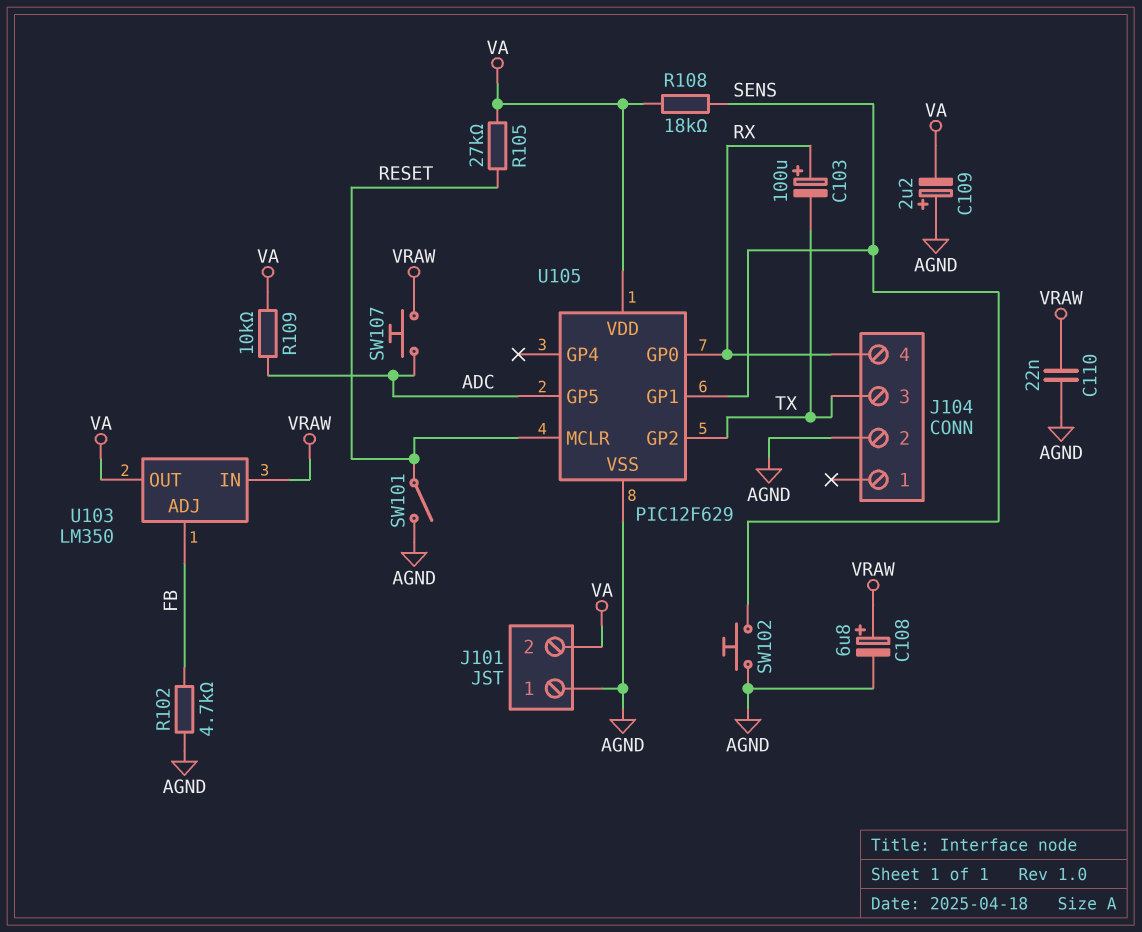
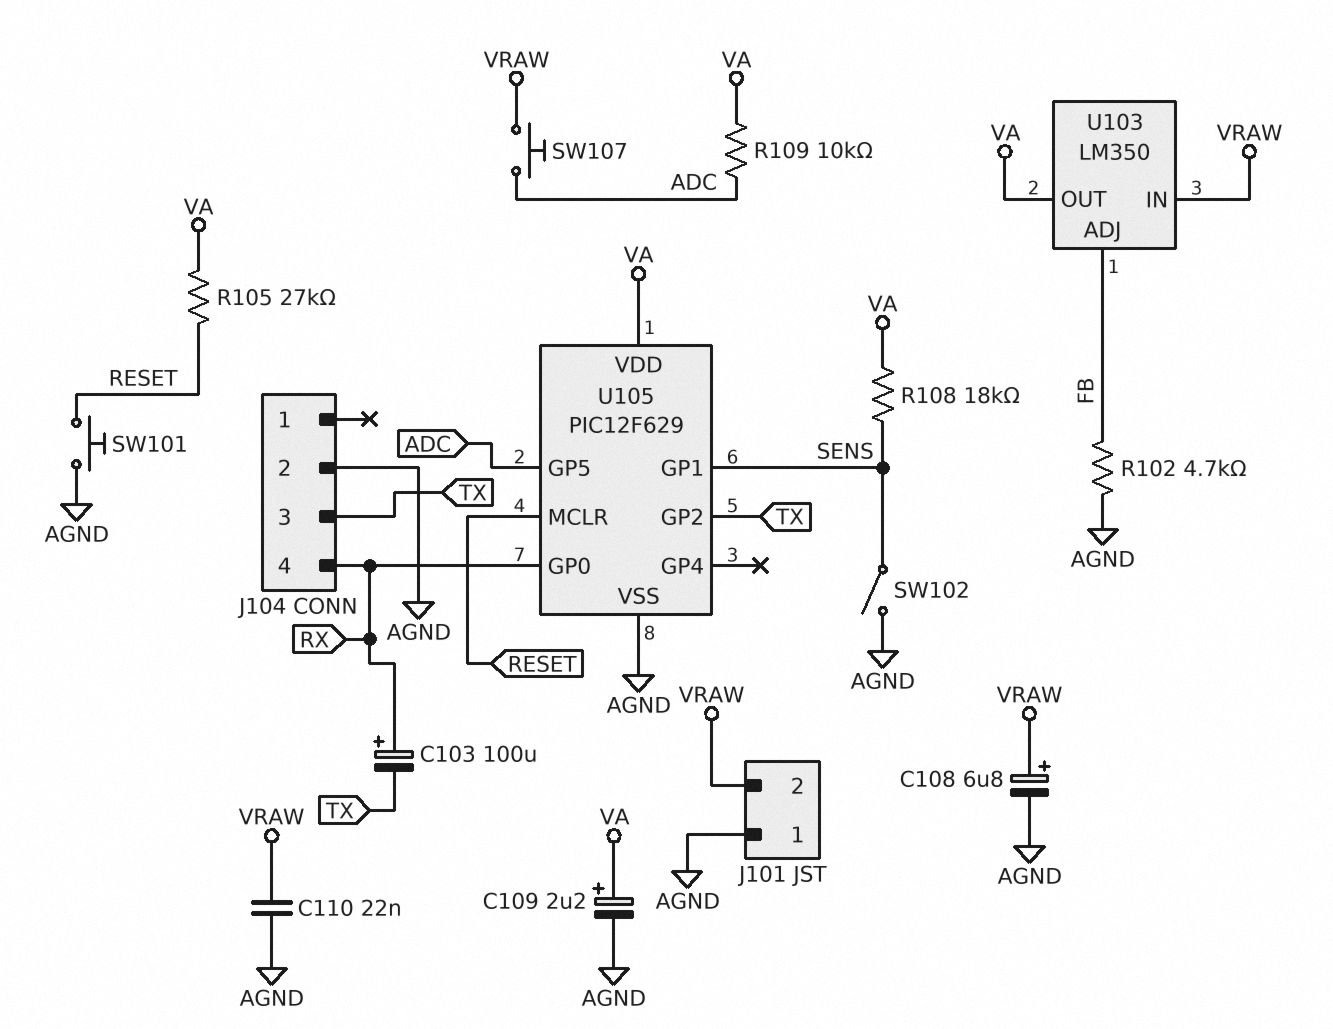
C109: 2.2uF (plus AGND, minus VA) -> 2.2uF (plus VA, minus AGND)
J101 pin 2: VA -> VRAW
SW101: switch (AGND, RESET) -> button (AGND, RESET)
SW102: button (AGND, SENS) -> switch (AGND, SENS)

